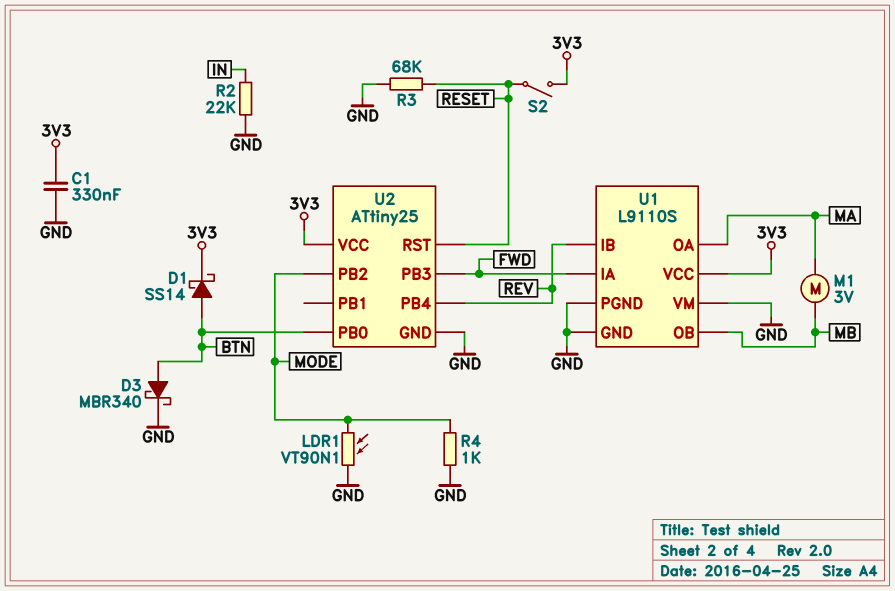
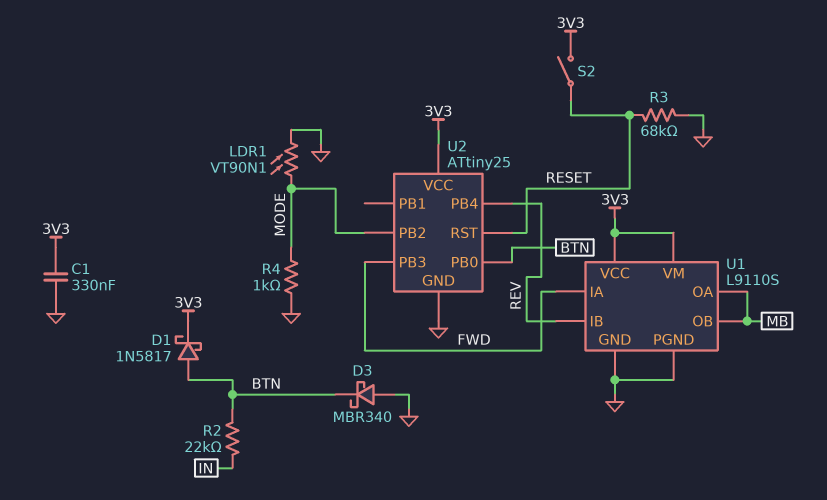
D1: schottky SS14 (A BTN, K 3V3) -> schottky 1N5817 (A BTN, K 3V3)
D3: schottky MBR340 (A BTN, K GND) -> schottky MBR340 (A GND, K BTN)
M1: motor 3V (MA, MB) -> none
R2: 22k (GND, IN) -> 22k (BTN, IN)
U1 pin OA: MA -> MB
U1 pin VM: GND -> 3V3

